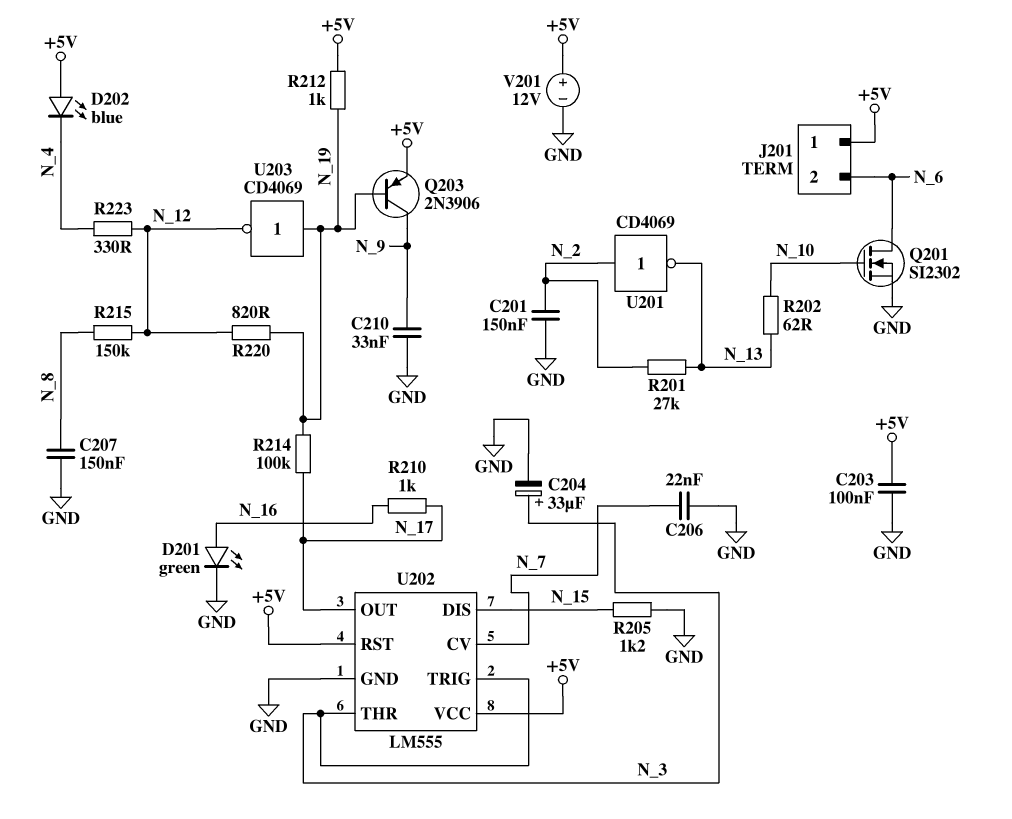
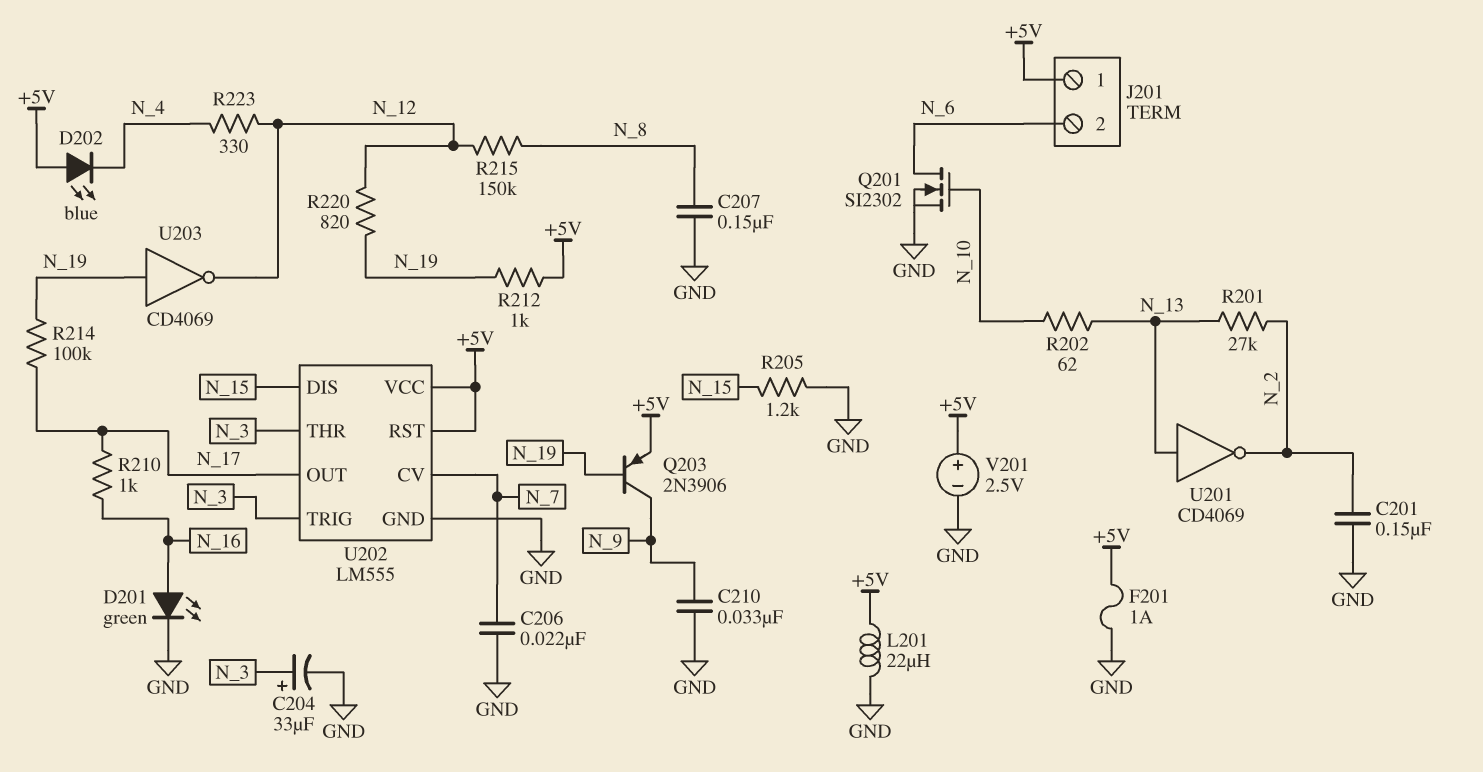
C203: 100nF (+5V, GND) -> none
F201: none -> 1A (+5V, GND)
L201: none -> 22uH (+5V, GND)
U201: NOT CD4069 (in N_2, out N_13) -> NOT CD4069 (in N_13, out N_2)
V201: 12V (plus +5V, minus GND) -> 2.5V (plus +5V, minus GND)

